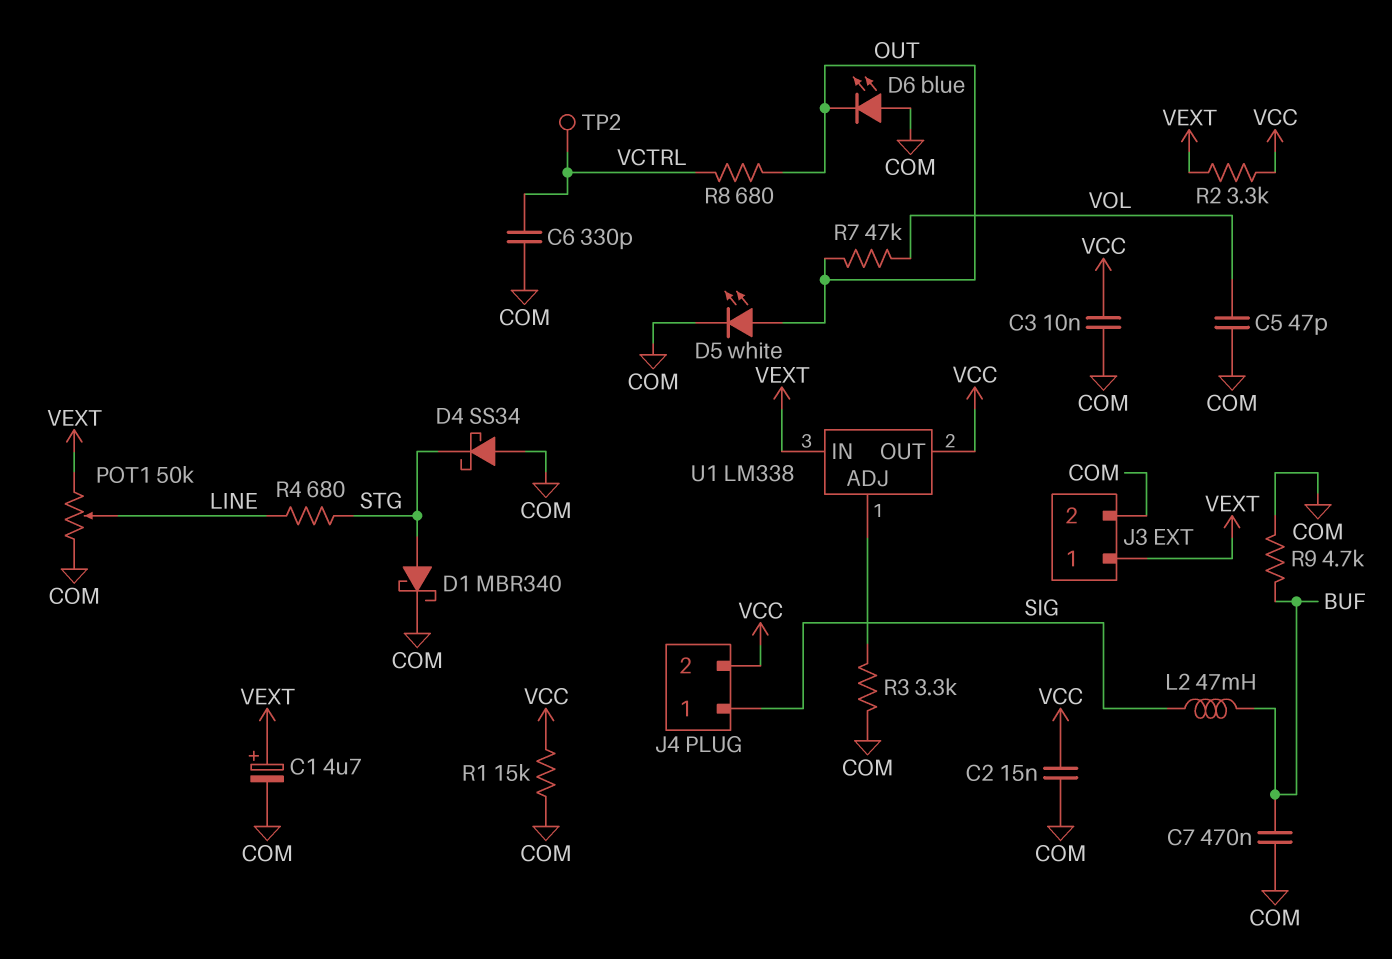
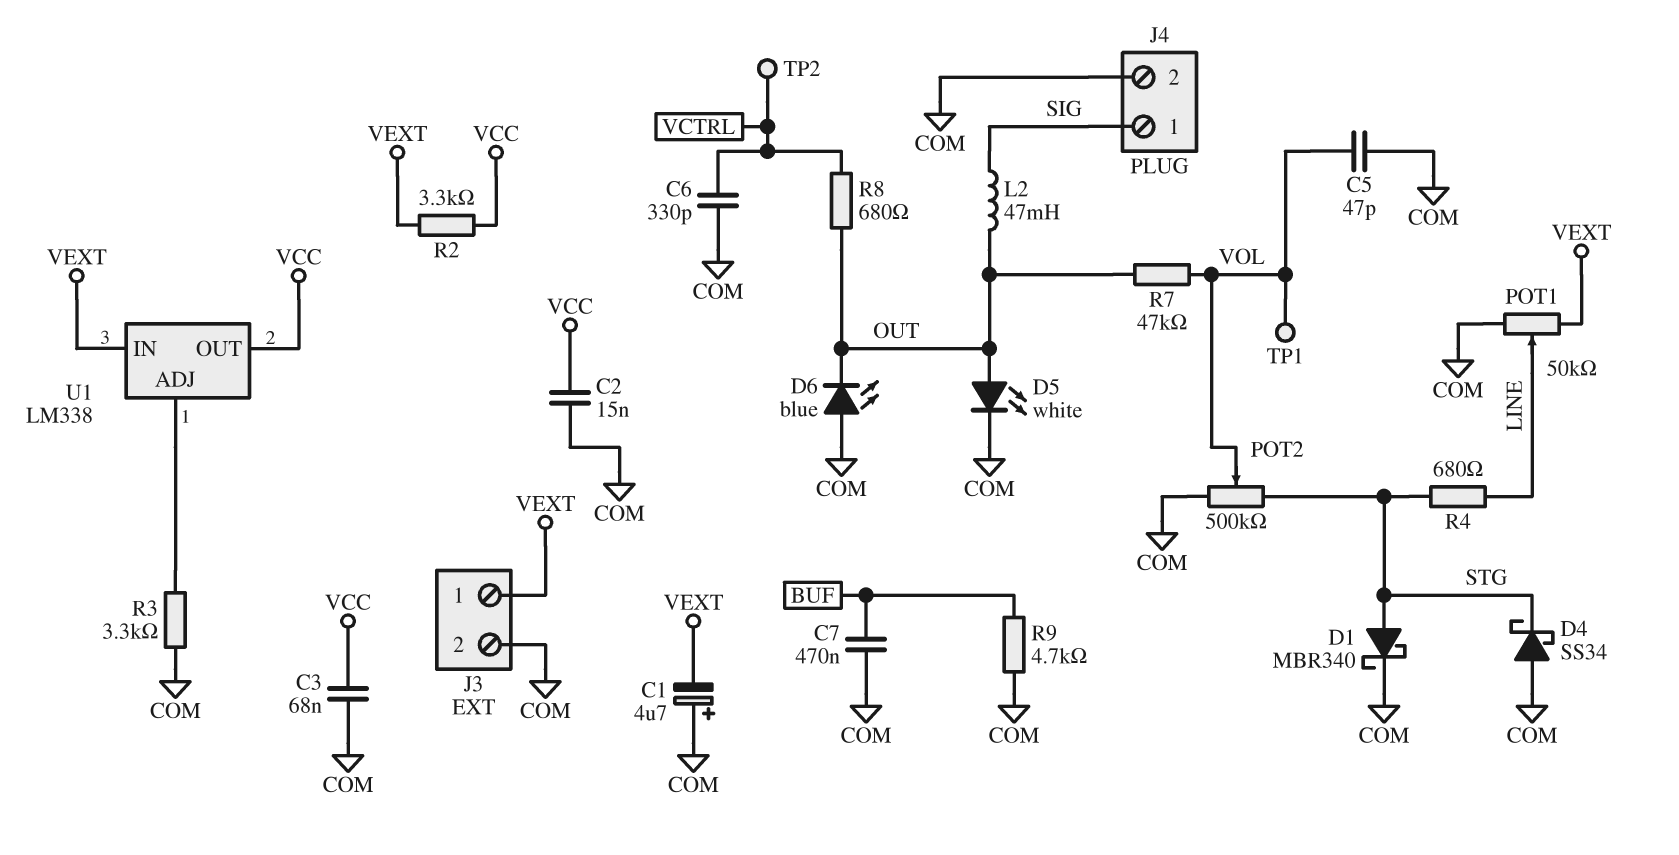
C1: 4.7uF (plus VEXT, minus COM) -> 4.7uF (plus COM, minus VEXT)
C3: 10nF (COM, VCC) -> 68nF (COM, VCC)
J4 pin 2: VCC -> COM
L2: 47mH (BUF, SIG) -> 47mH (OUT, SIG)
POT2: none -> 500k (COM, STG, wiper VOL)
R1: 15k (COM, VCC) -> none
TP1: none -> test point (VOL)

